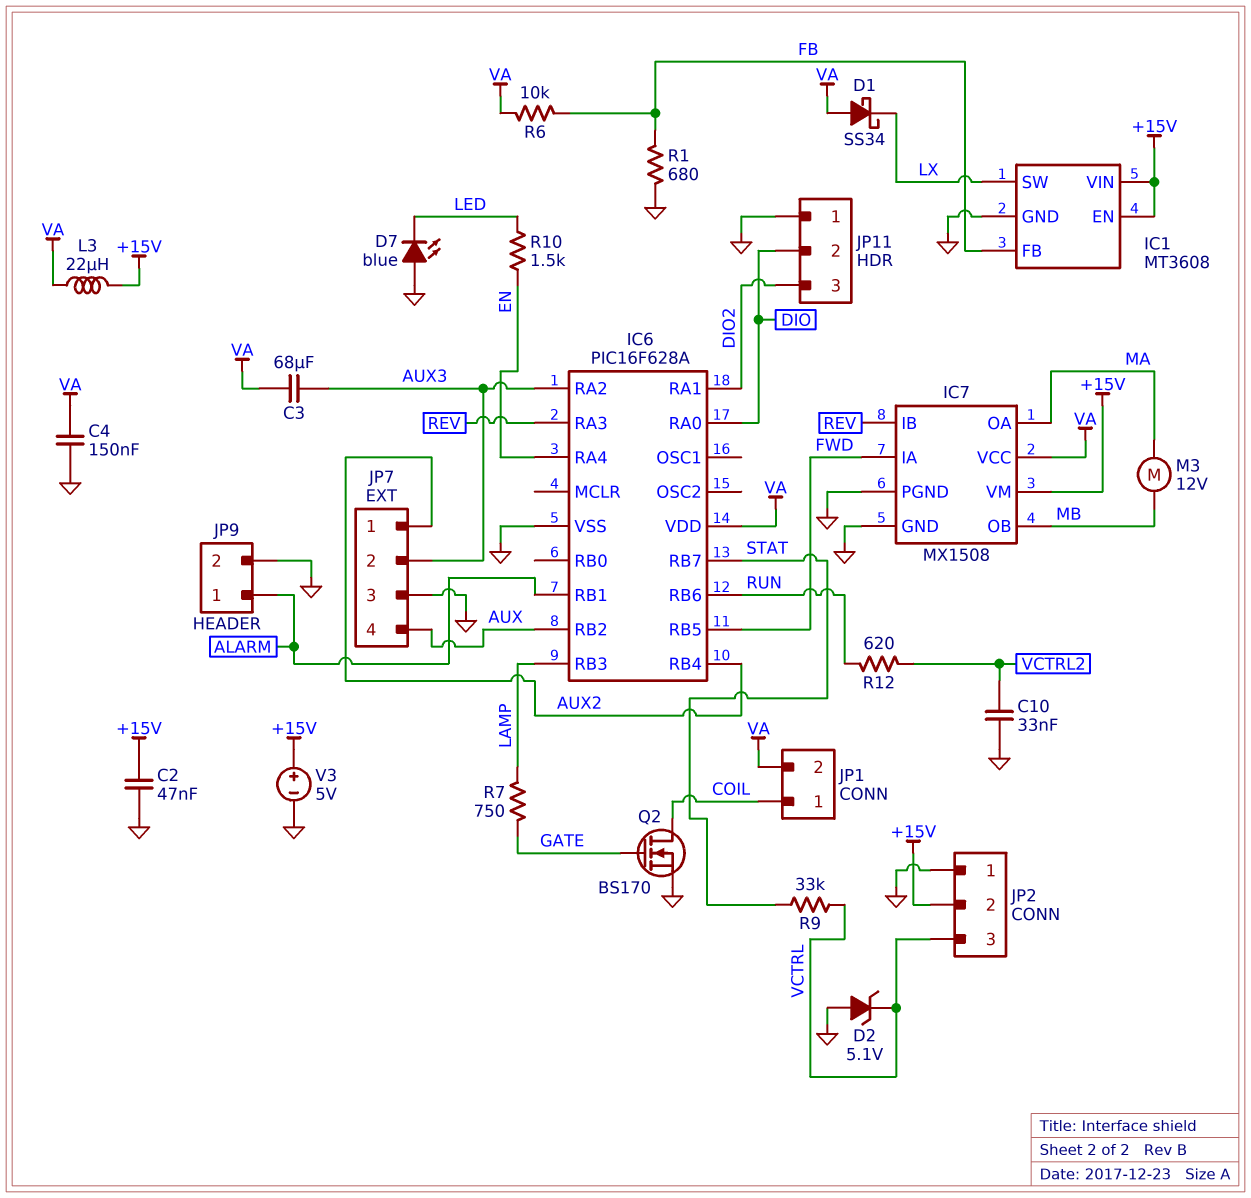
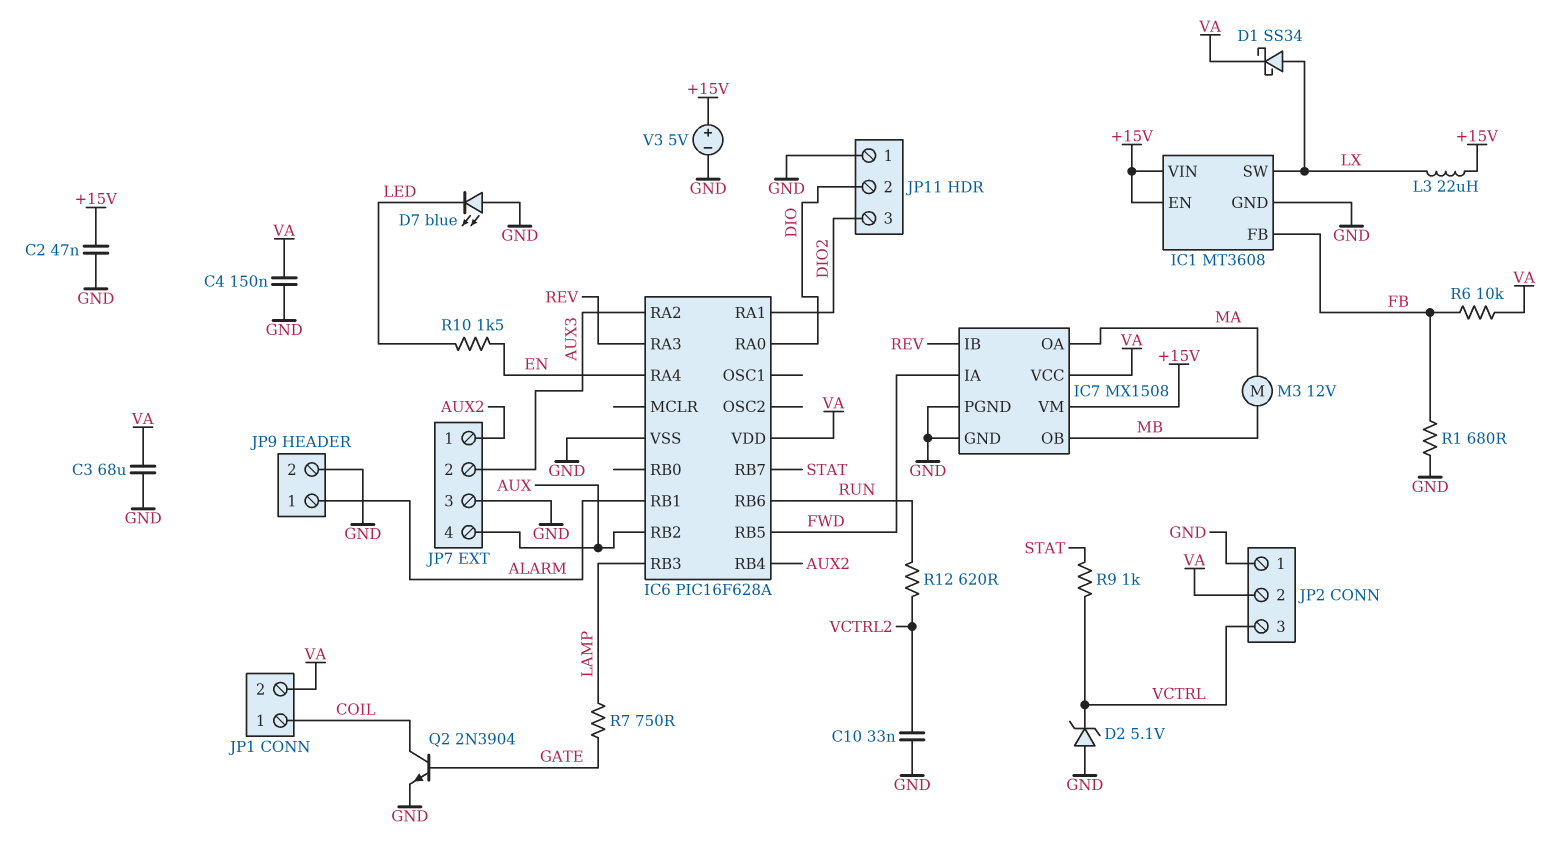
C3: 68uF (AUX3, VA) -> 68uF (GND, VA)
D1: schottky SS34 (A VA, K LX) -> schottky SS34 (A LX, K VA)
JP2 pin 2: +15V -> VA
L3: 22uH (+15V, VA) -> 22uH (+15V, LX)
Q2: NMOS BS170 (G GATE, D COIL, S GND) -> NPN 2N3904 (B GATE, C COIL, E GND)
R9: 33k (STAT, VCTRL) -> 1k (STAT, VCTRL)

